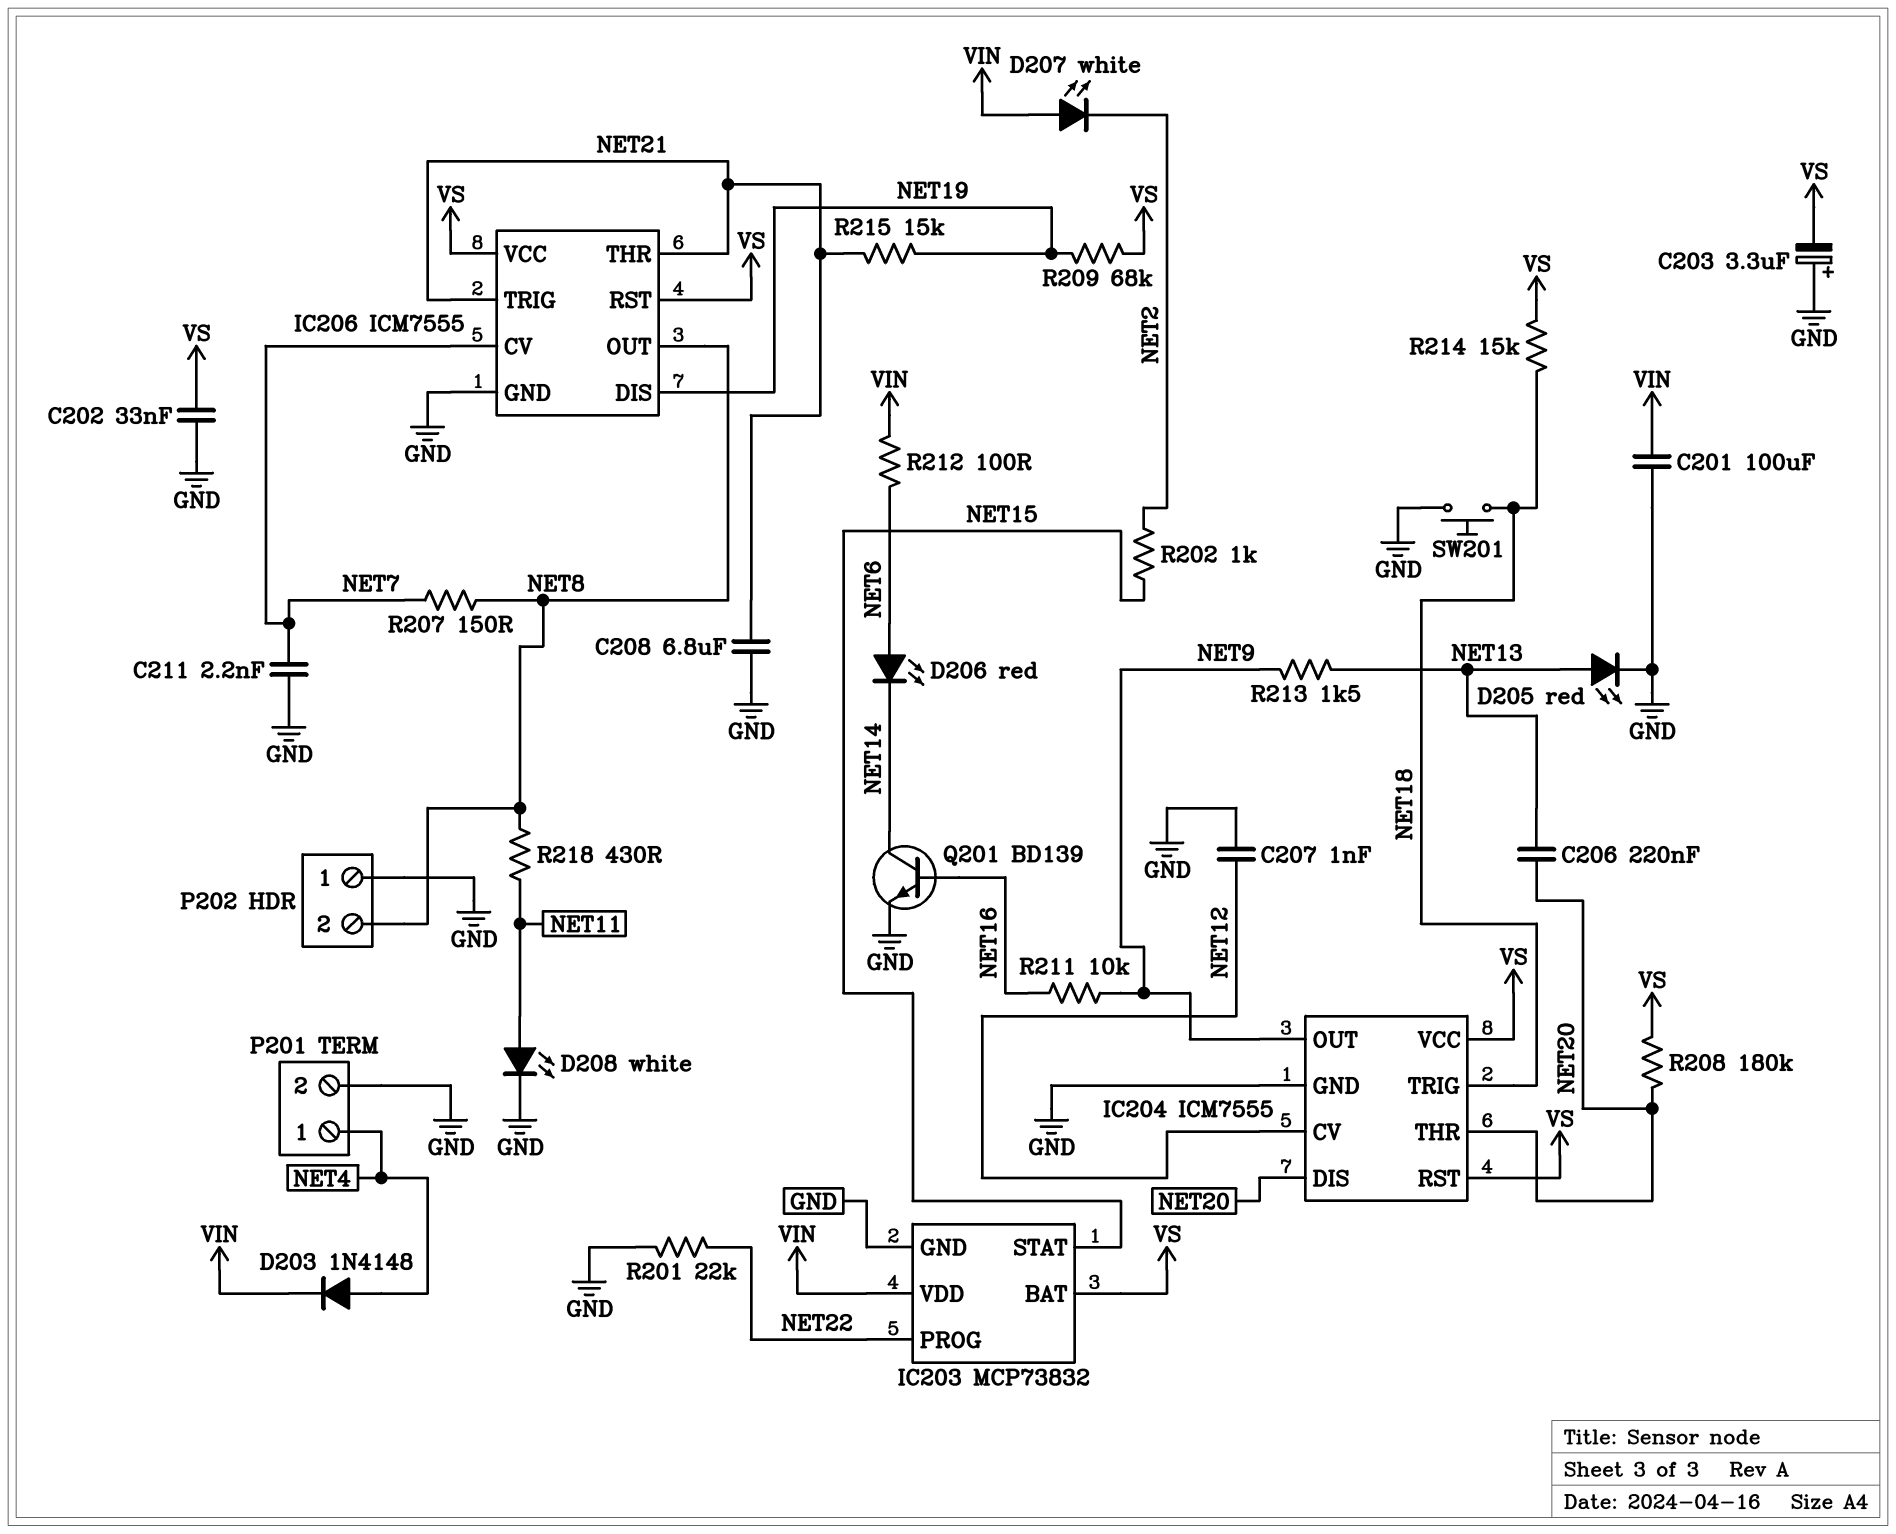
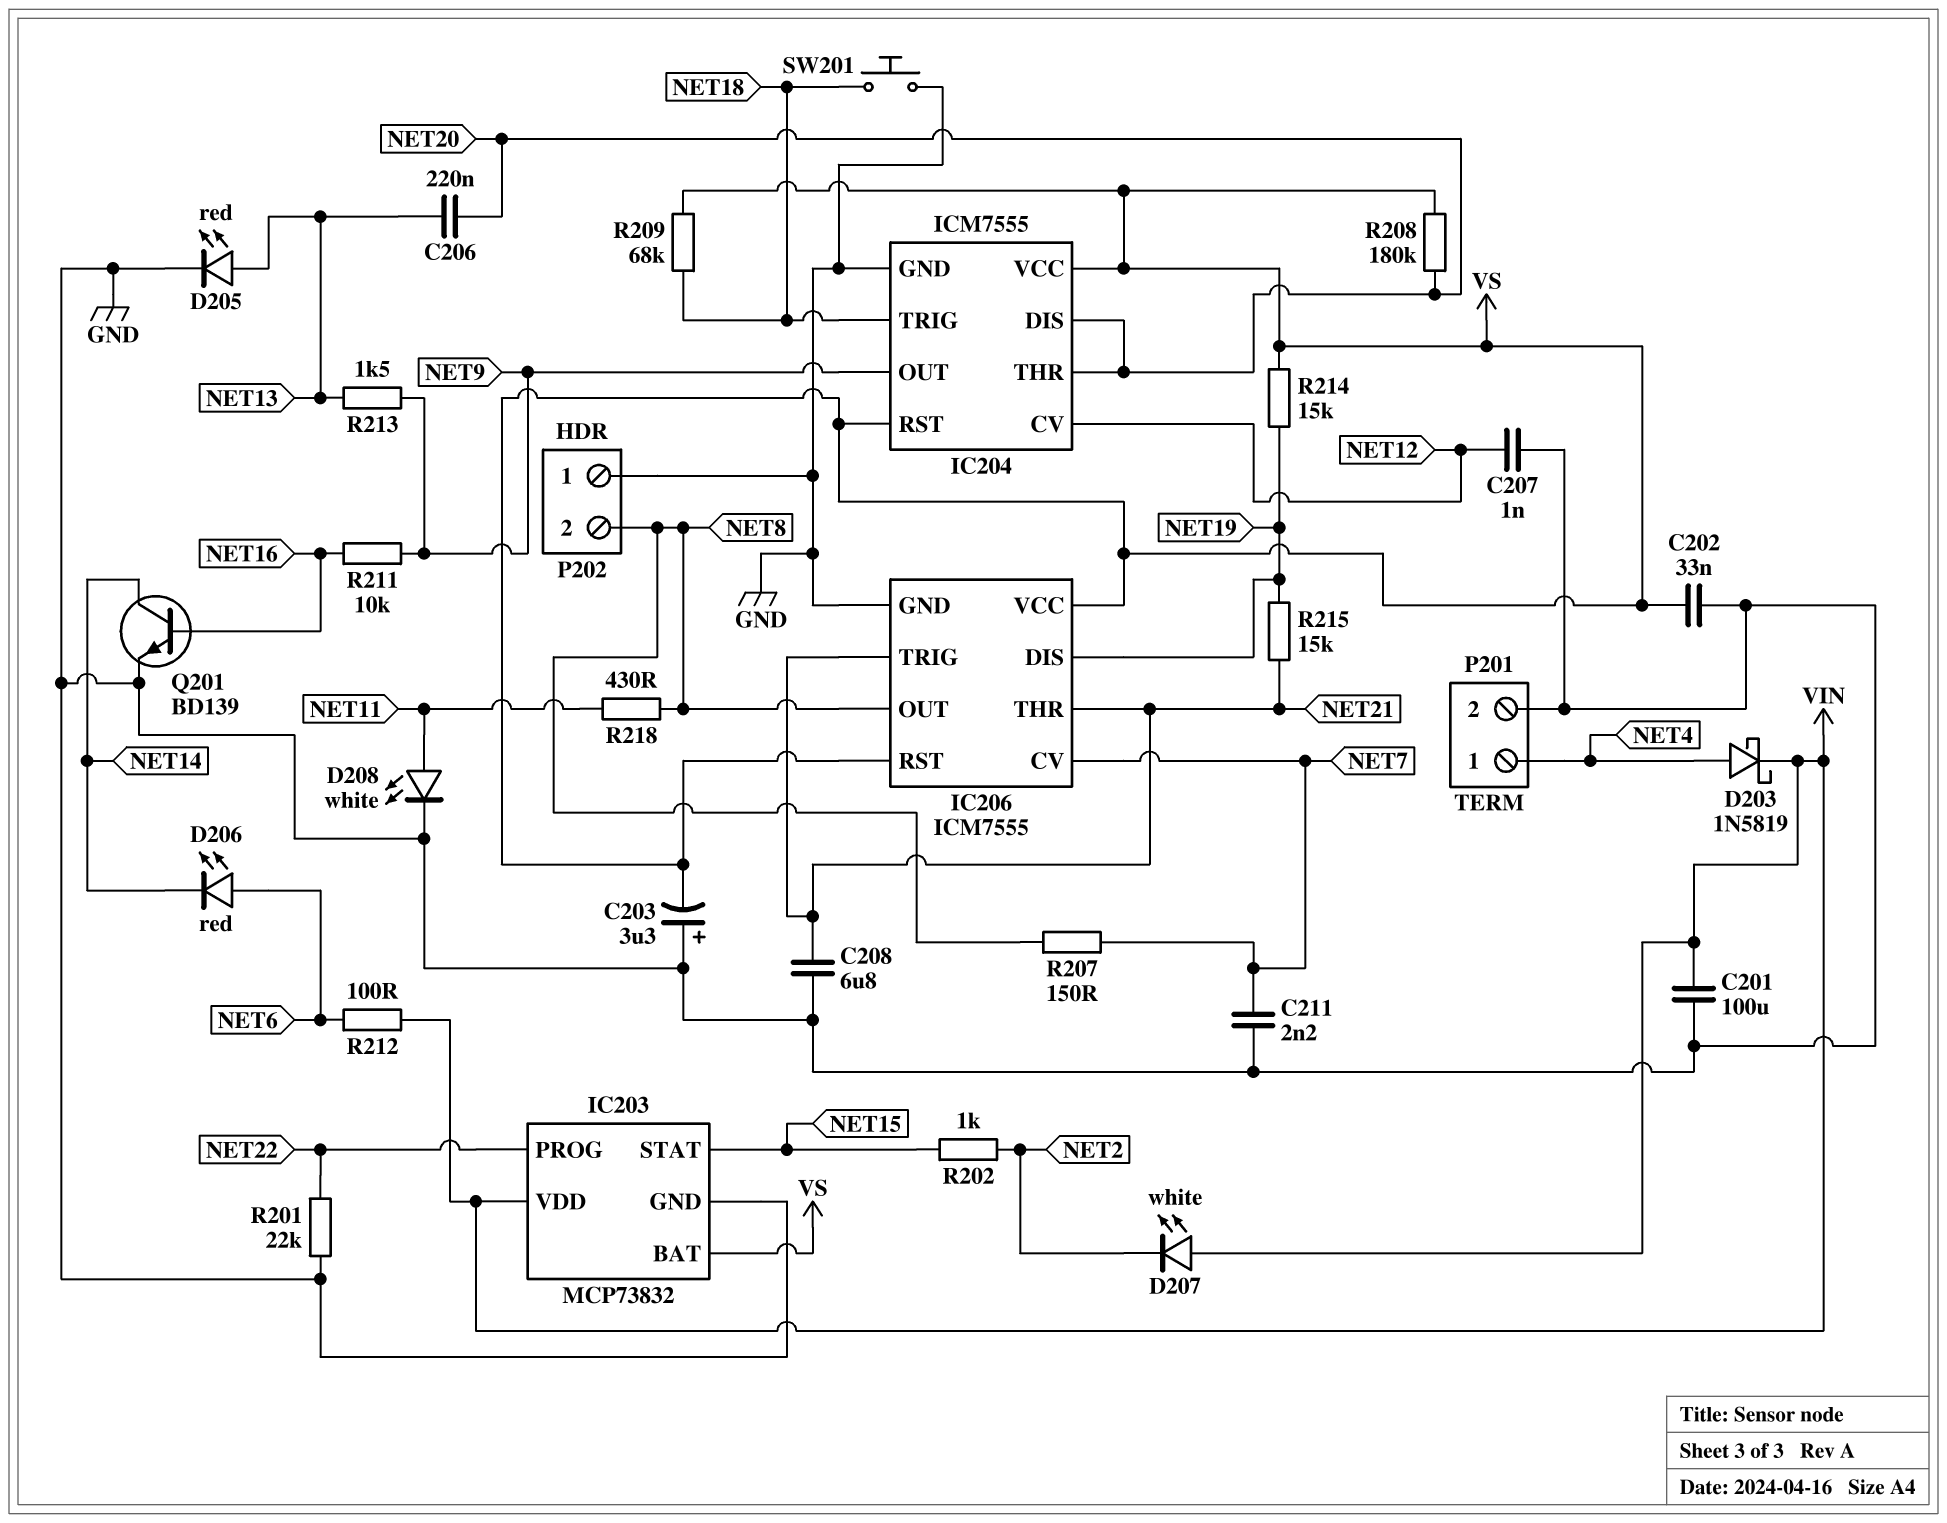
D203: diode 1N4148 (A NET4, K VIN) -> schottky 1N5819 (A NET4, K VIN)
R209: 68k (NET19, VS) -> 68k (NET18, VS)
R214: 15k (NET18, VS) -> 15k (NET19, VS)

